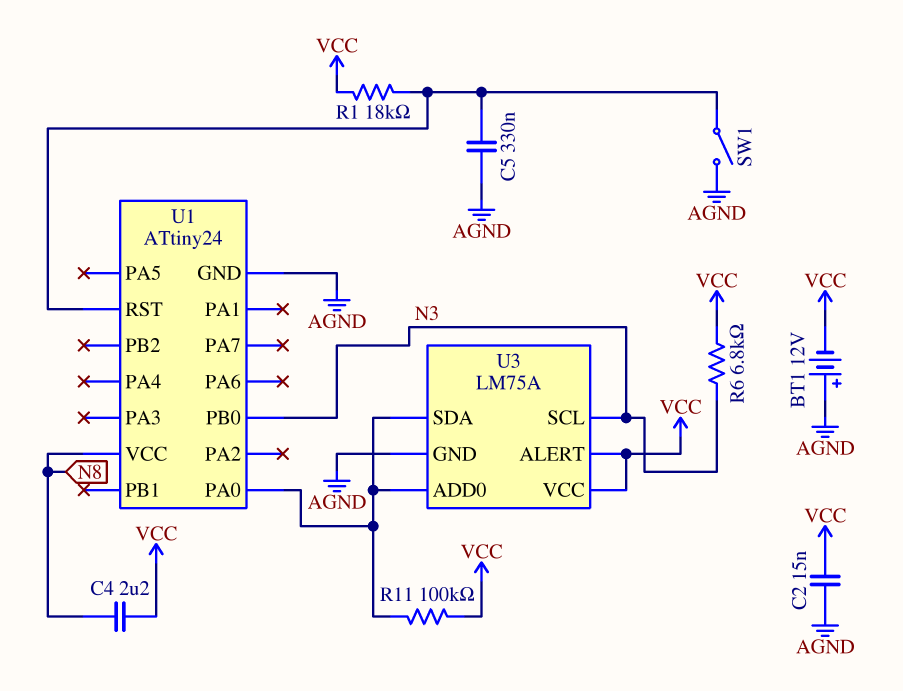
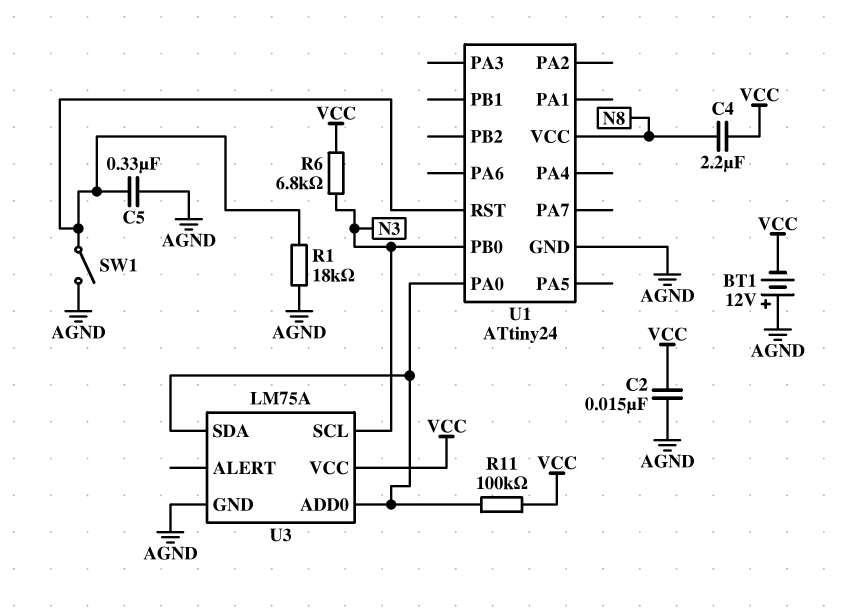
R1: 18k (U1/RST, VCC) -> 18k (AGND, U1/RST)
U3 pin ALERT: VCC -> none

